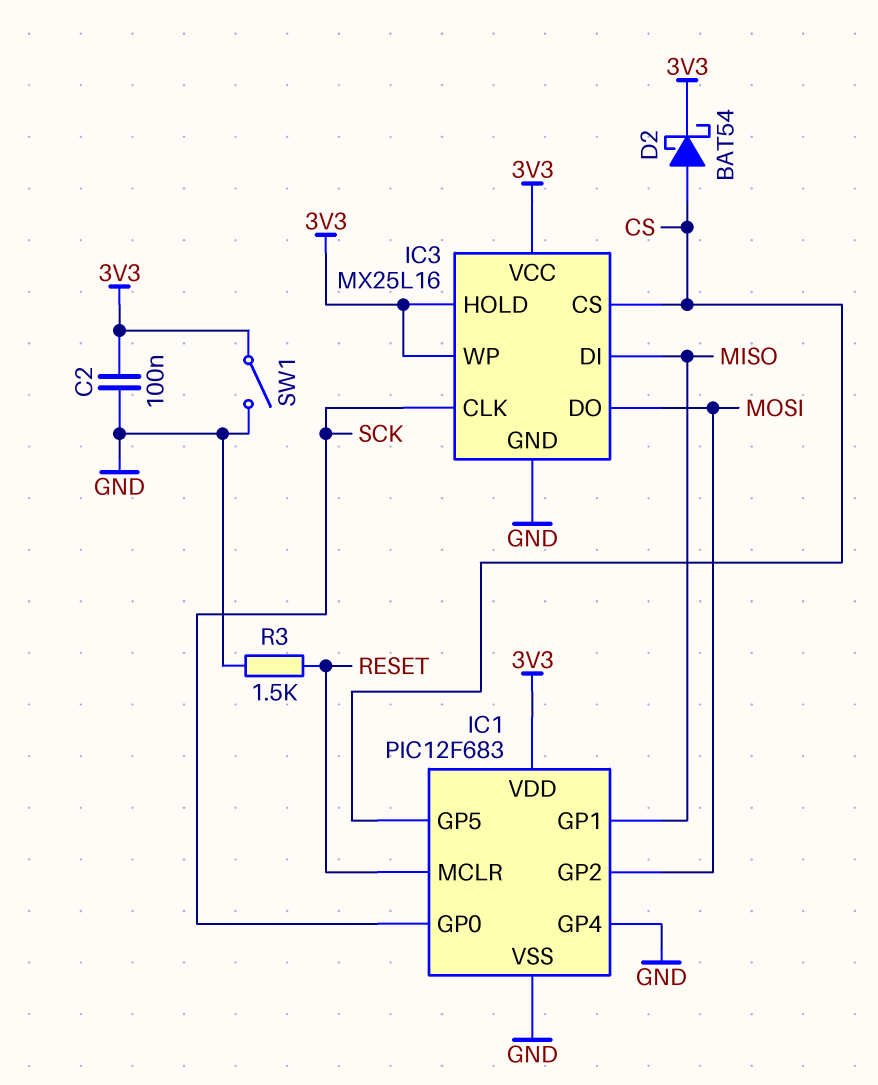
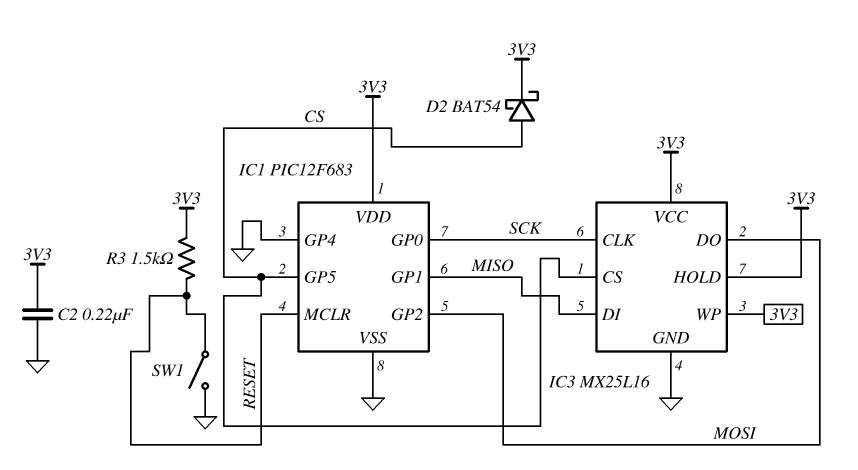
C2: 100nF (3V3, GND) -> 220nF (3V3, GND)
R3: 1.5k (GND, RESET) -> 1.5k (3V3, RESET)
SW1: switch (3V3, GND) -> switch (GND, RESET)

